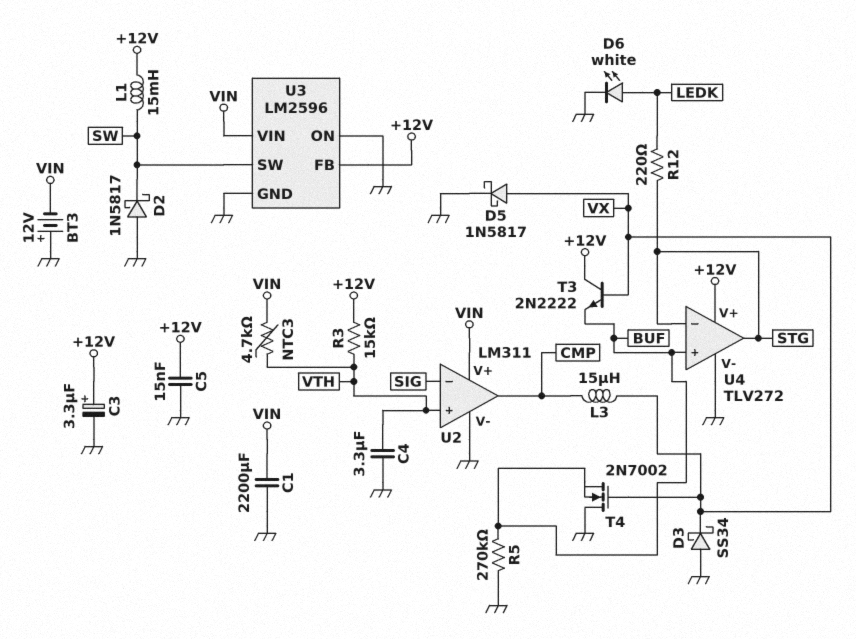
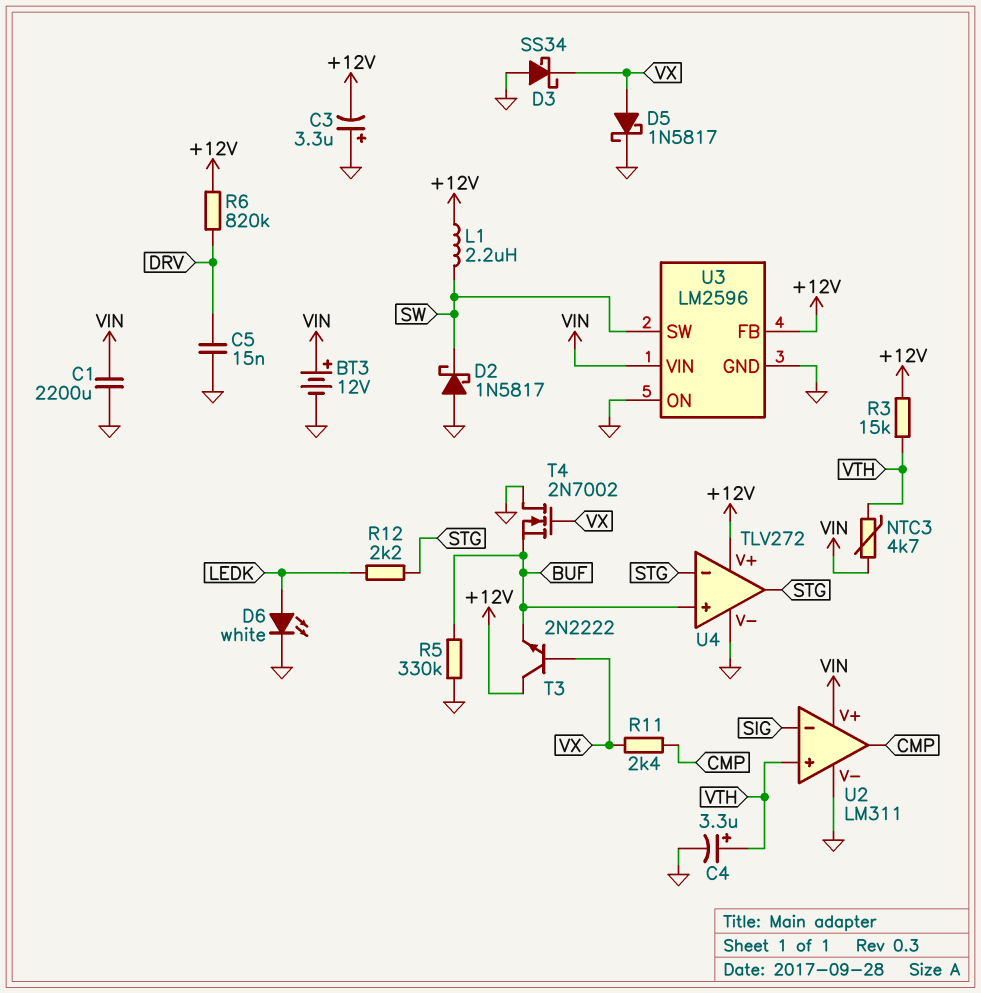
BT3: 12V (plus GND, minus VIN) -> 12V (plus VIN, minus GND)
C3: 3.3uF (plus +12V, minus GND) -> 3.3uF (plus GND, minus +12V)
C4: 3.3uF (GND, VTH) -> 3.3uF (plus VTH, minus GND)
C5: 15nF (+12V, GND) -> 15nF (DRV, GND)
L1: 15mH (+12V, SW) -> 2.2uH (+12V, SW)
L3: 15uH (CMP, VX) -> none
R5: 270k (BUF, GND) -> 330k (BUF, GND)
R6: none -> 820k (+12V, DRV)
R11: none -> 2.4k (CMP, VX)
R12: 220 (LEDK, STG) -> 2.2k (LEDK, STG)

